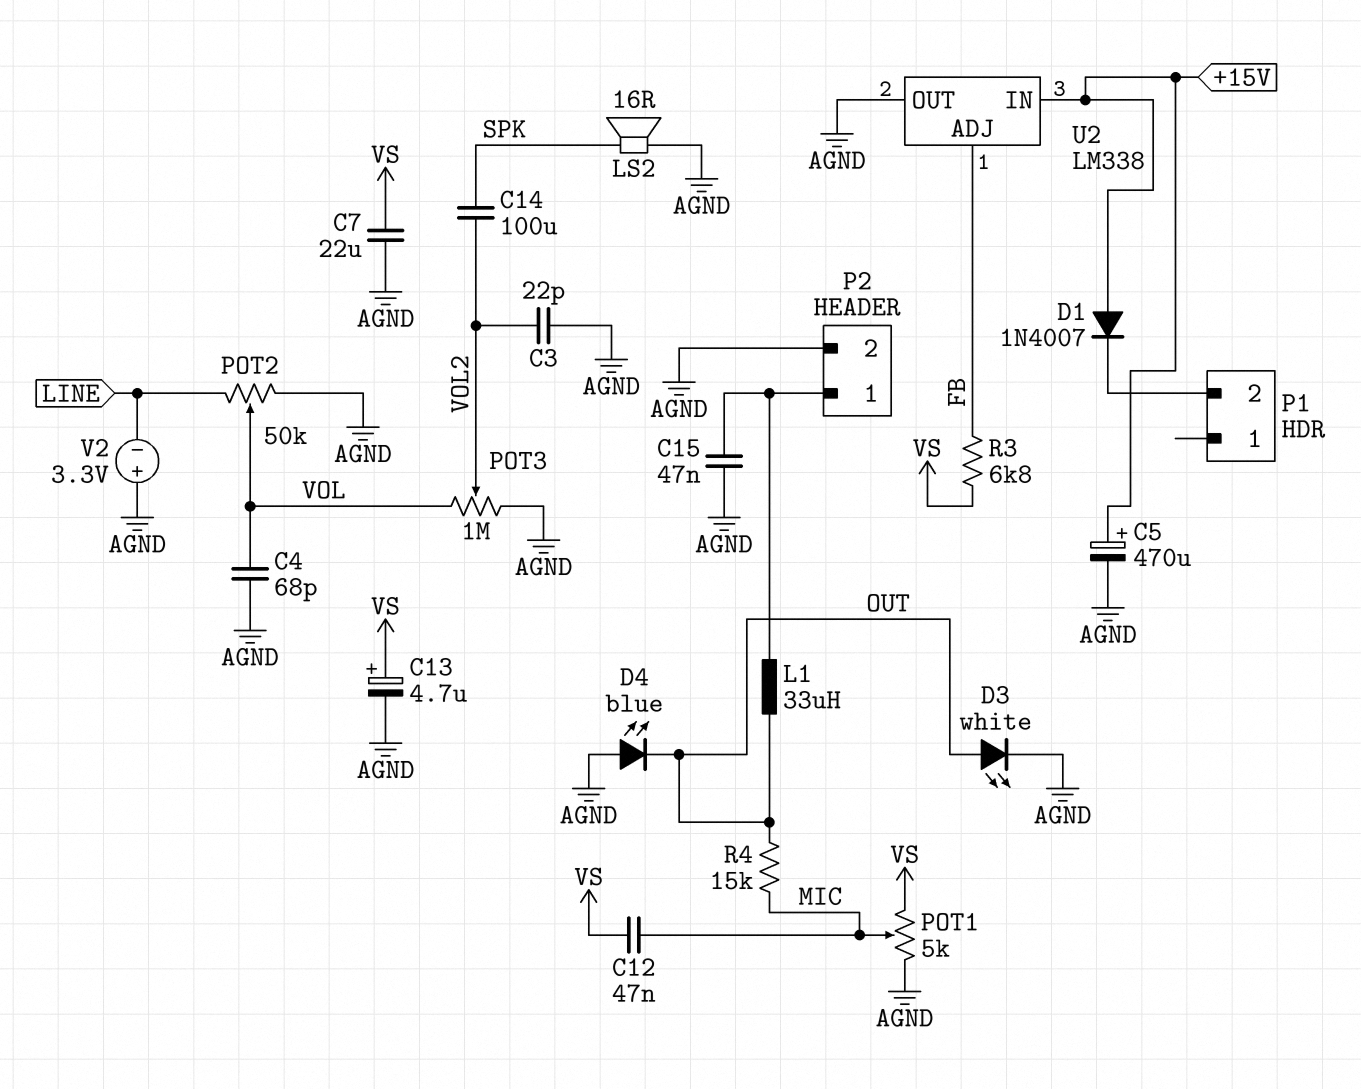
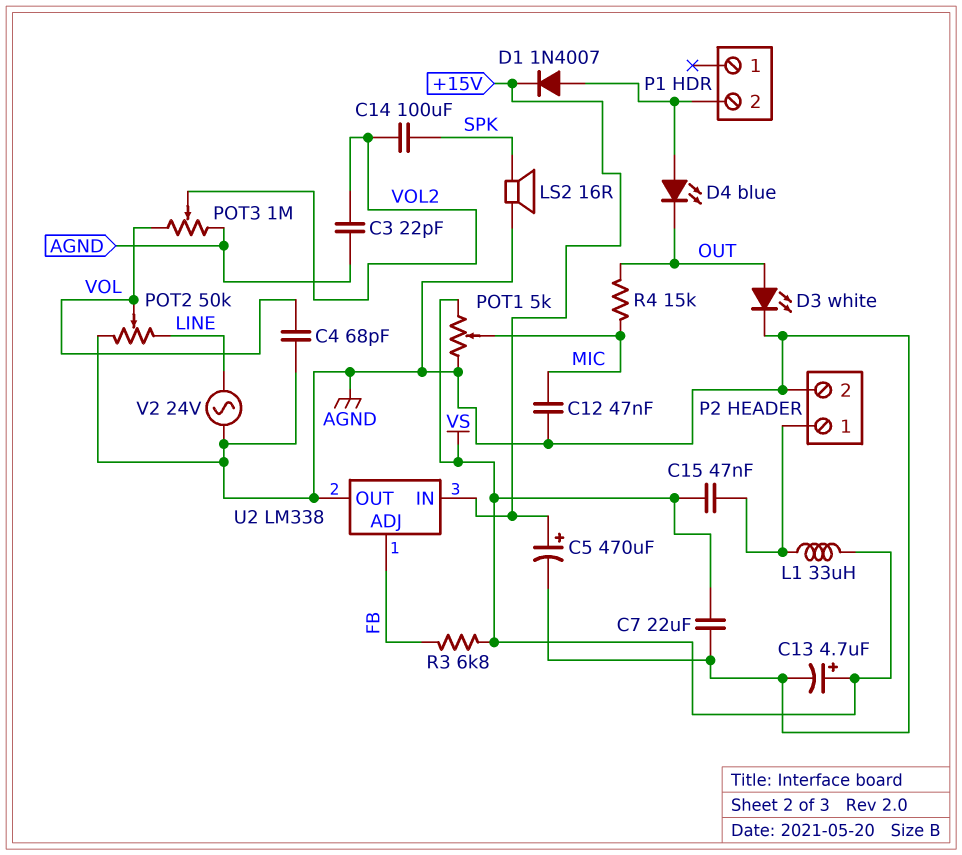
C12: 47nF (MIC, VS) -> 47nF (AGND, MIC)
C15: 47nF (AGND, P2/1) -> 47nF (P2/1, VS)
D1: diode 1N4007 (A +15V, K P1/2) -> diode 1N4007 (A P1/2, K +15V)
D4: LED blue (A AGND, K OUT) -> LED blue (A P1/2, K OUT)
L1: 33uH (OUT, P2/1) -> 33uH (P2/1, VS)
V2: 3.3V (plus AGND, minus LINE) -> AC 24V (AGND, LINE)

